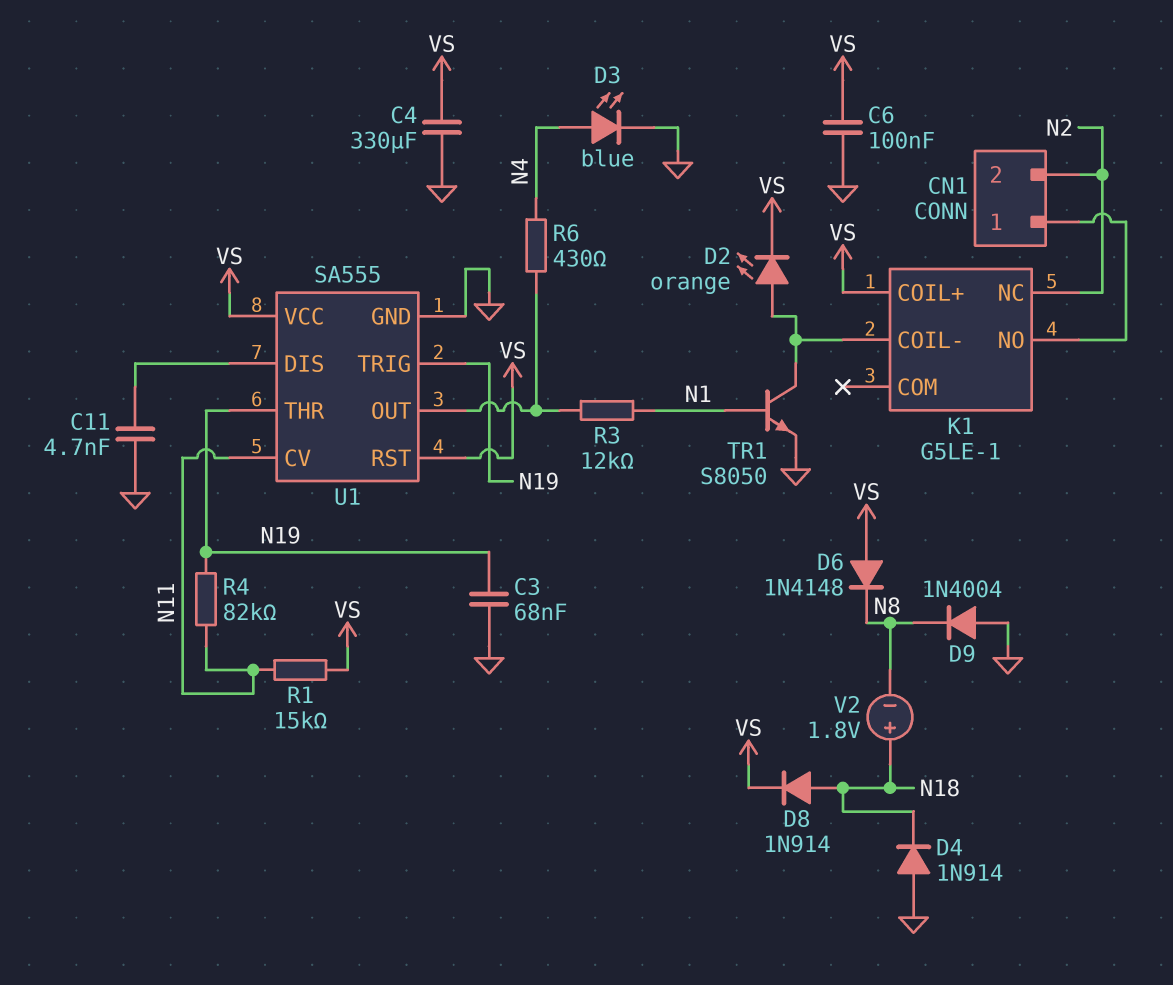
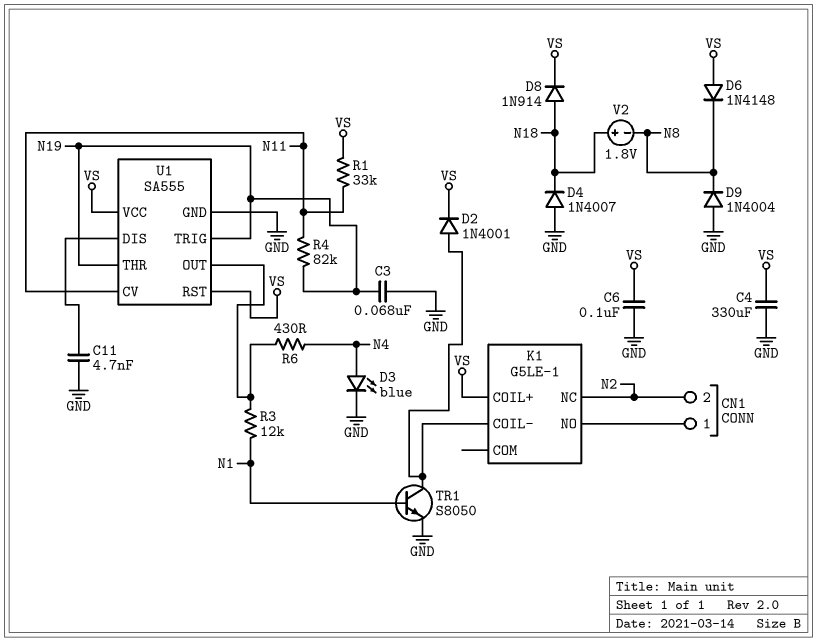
D2: LED orange (A K1/COIL-, K VS) -> diode 1N4001 (A K1/COIL-, K VS)
D4: diode 1N914 (A GND, K N18) -> diode 1N4007 (A GND, K N18)
R1: 15k (N11, VS) -> 33k (N11, VS)

